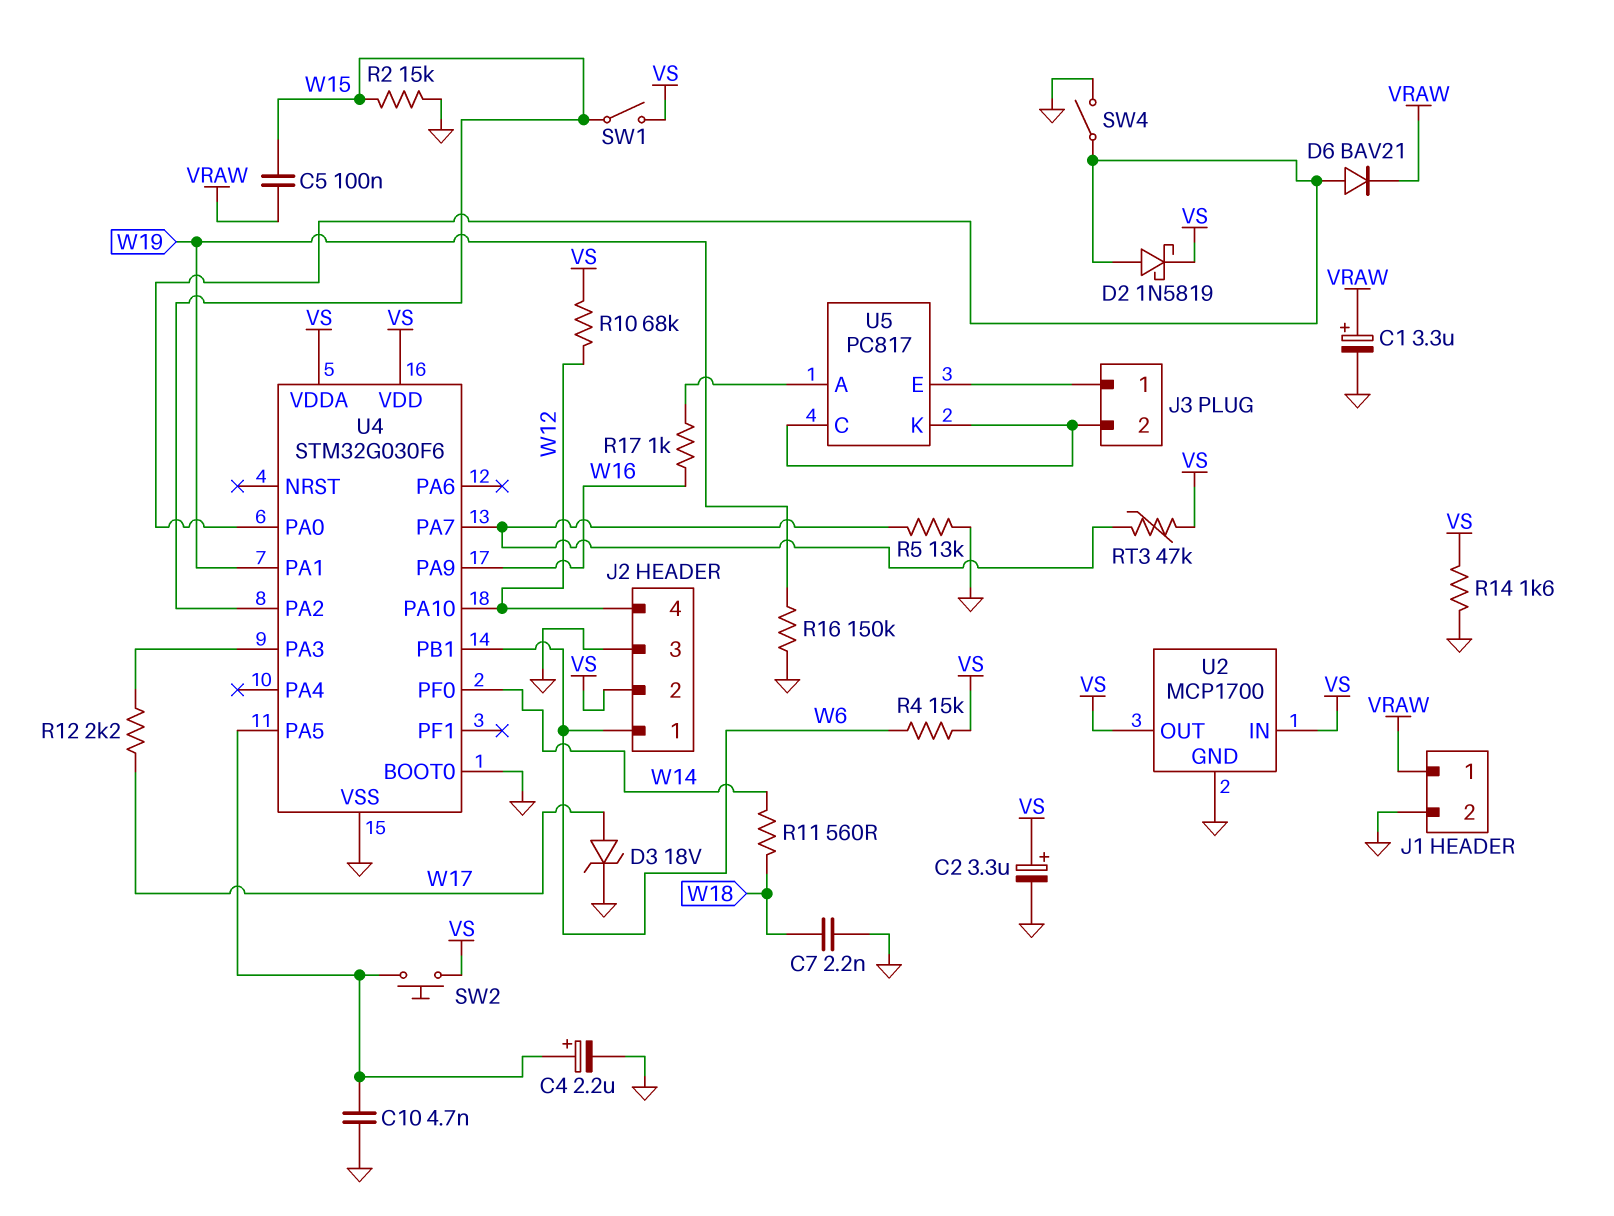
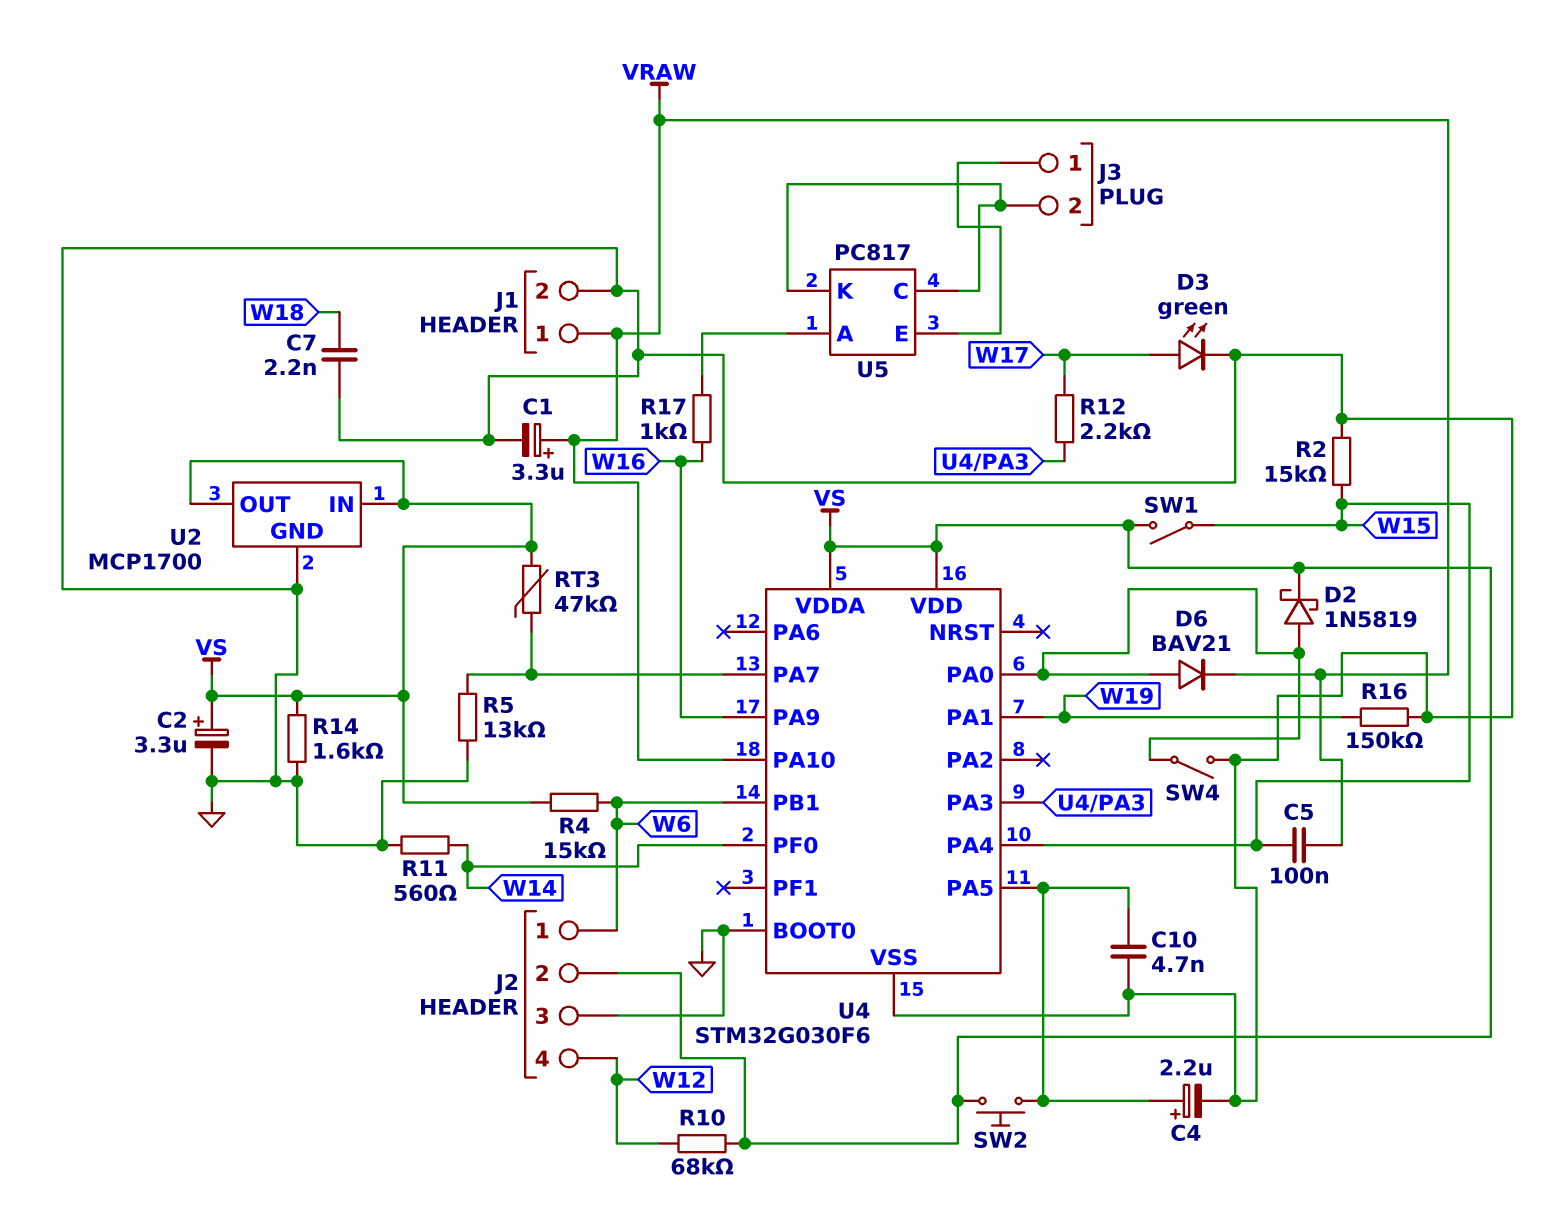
D3: zener 18V (A W17, K GND) -> LED green (A W17, K GND)
R11: 560 (W14, W18) -> 560 (GND, W14)
U4 pin PA2: W15 -> none
U4 pin PA4: none -> W15
U4 pin PA10: W12 -> VRAW

